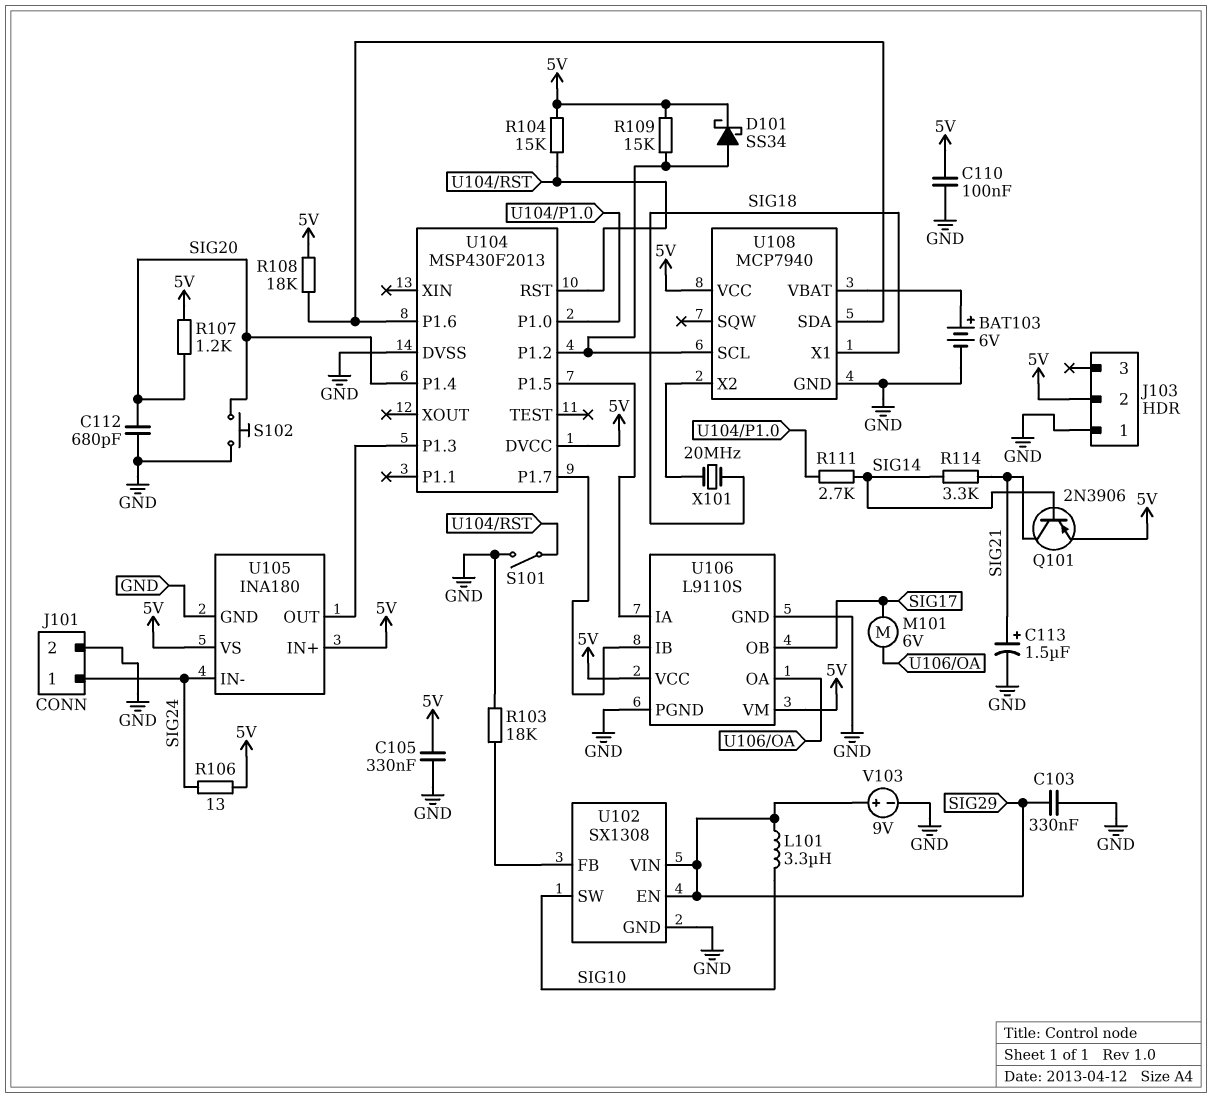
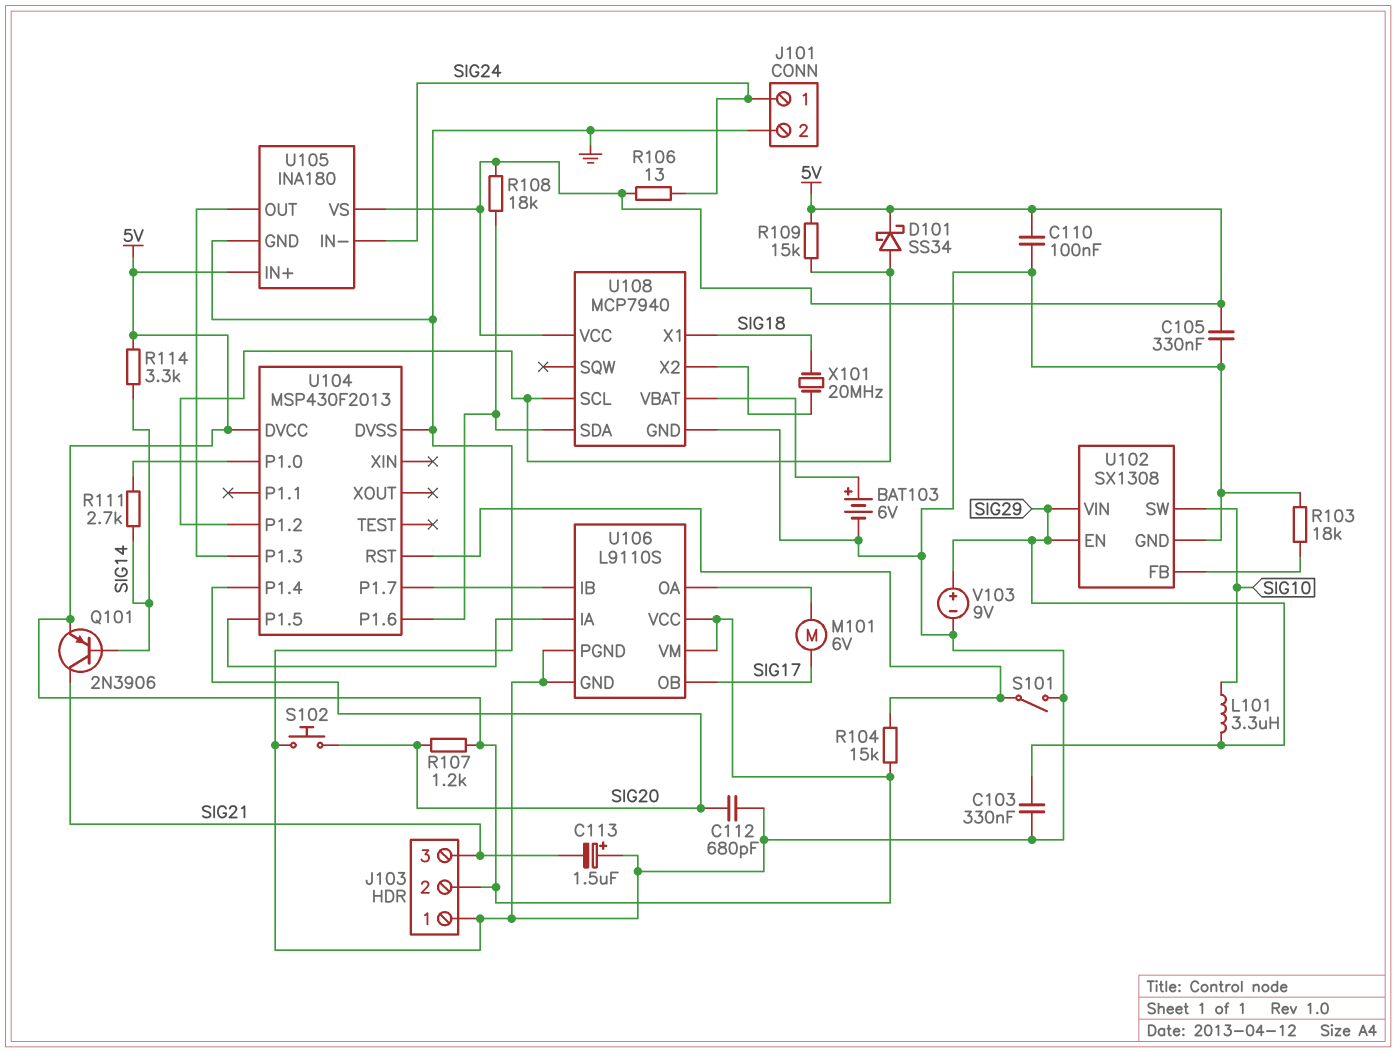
C113: 1.5uF (plus SIG21, minus GND) -> 1.5uF (plus GND, minus SIG21)
J103 pin 3: none -> SIG21
R114: 3.3k (SIG14, SIG21) -> 3.3k (5V, SIG14)

